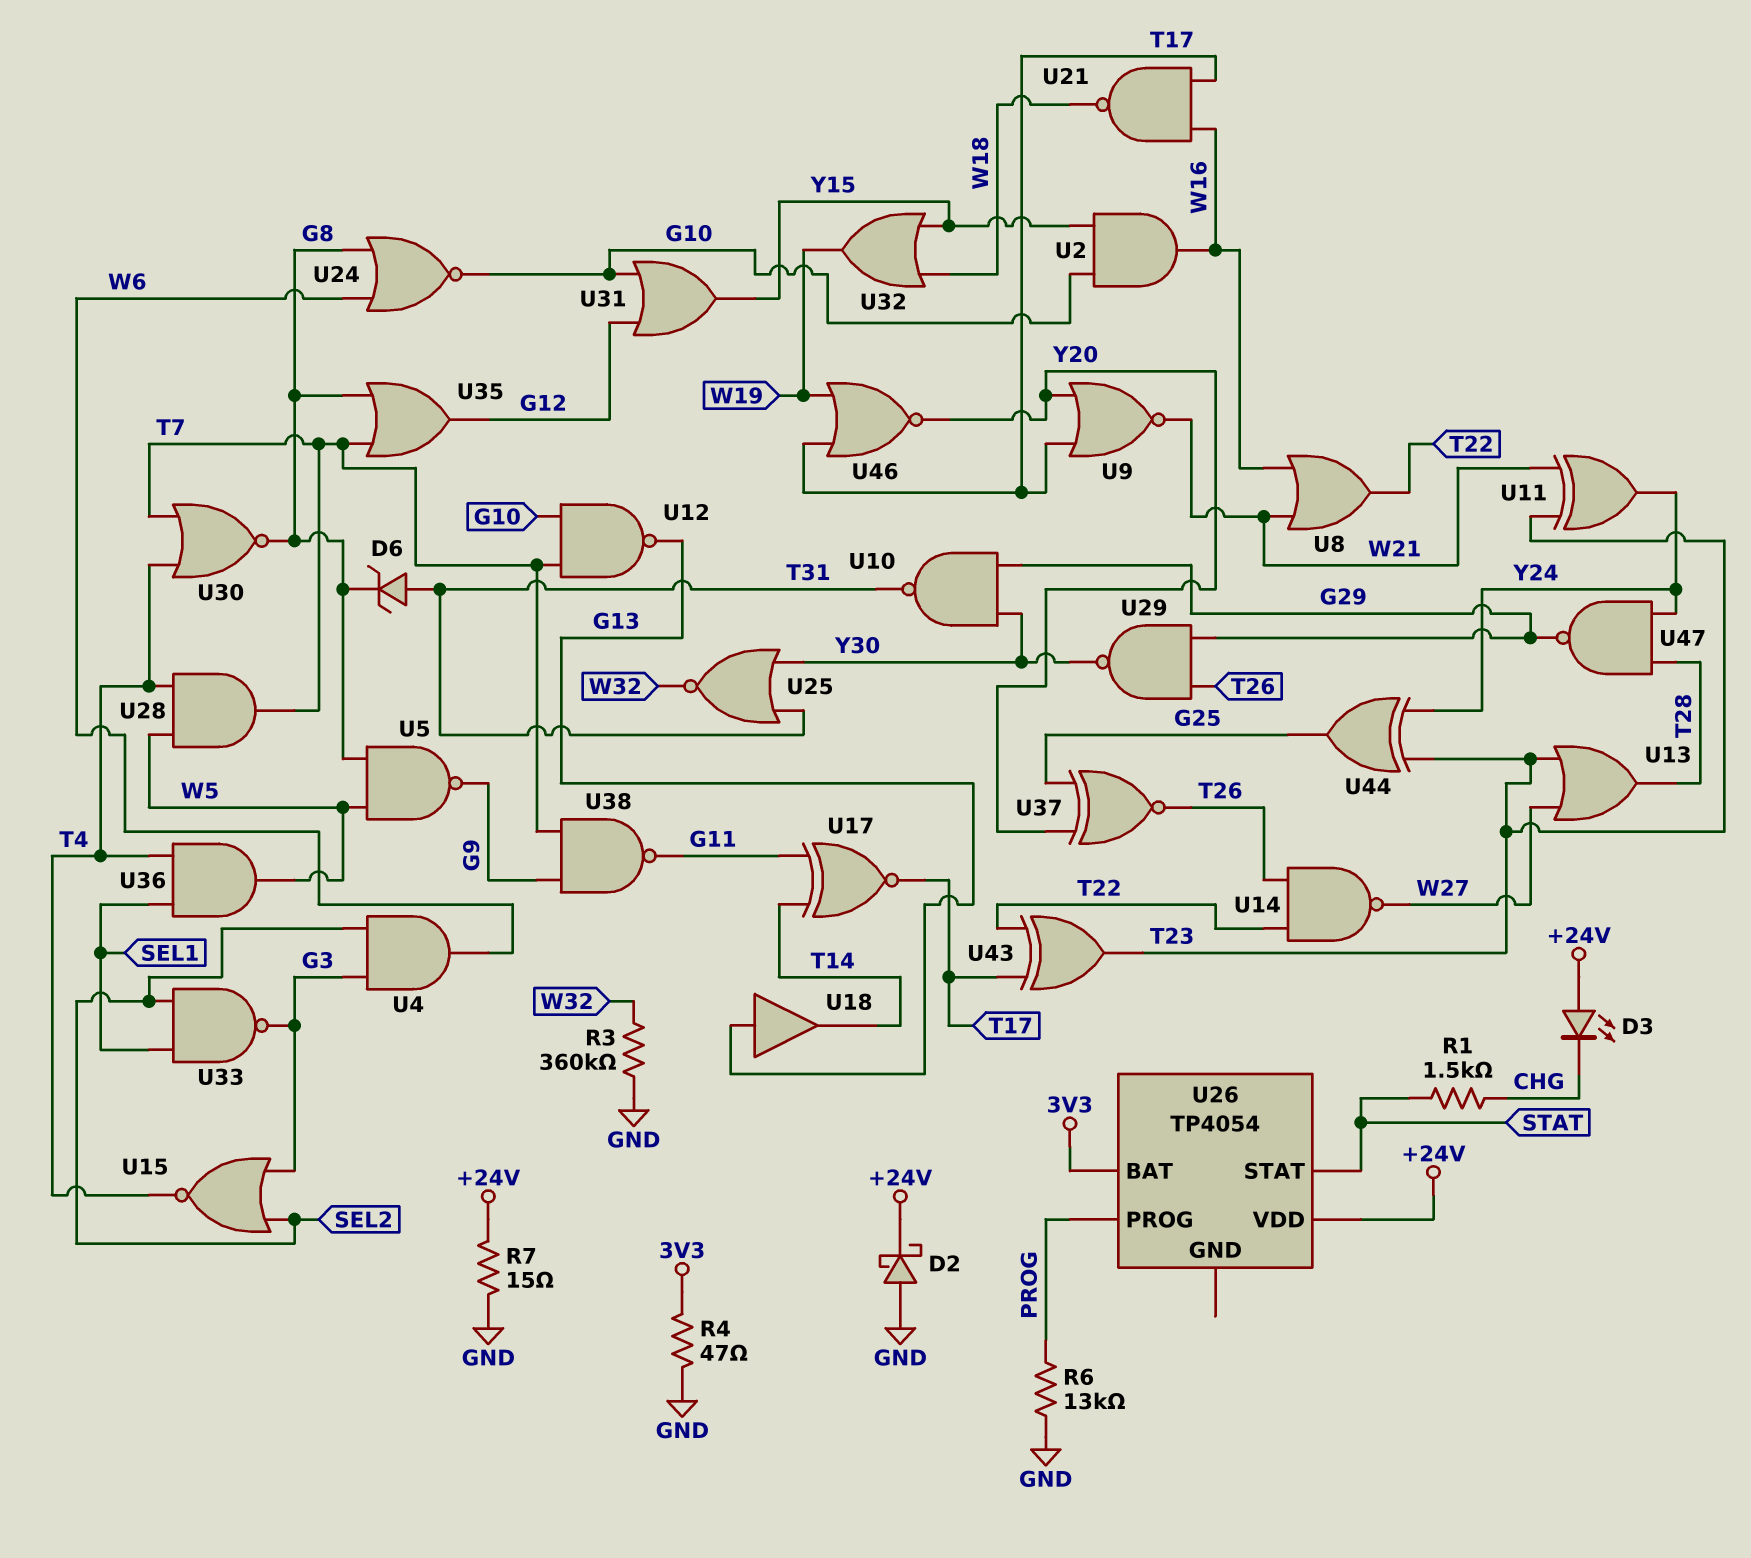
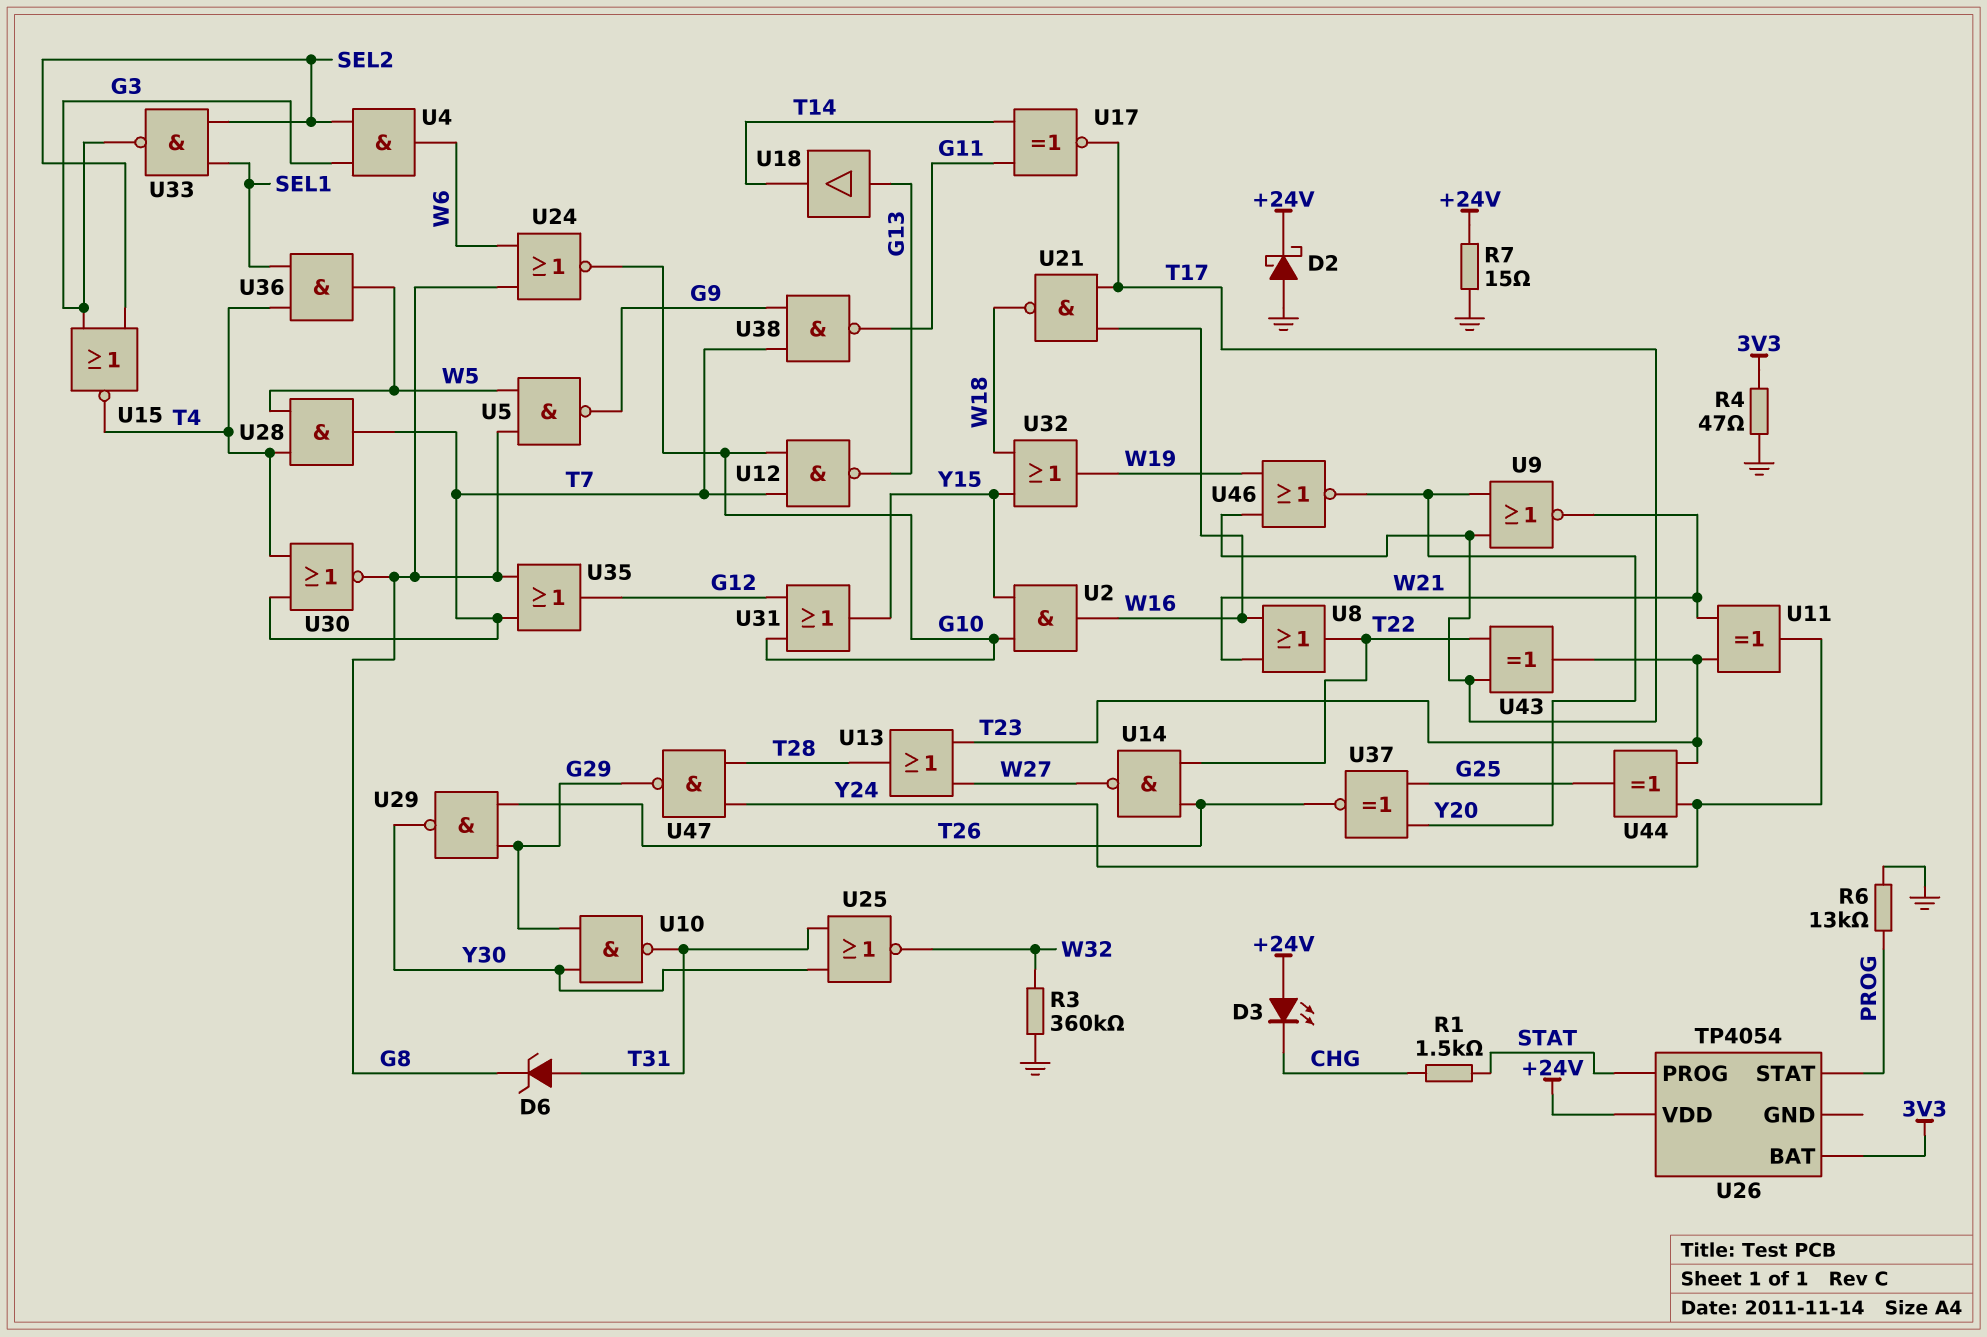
U26 pin PROG: PROG -> STAT
U26 pin STAT: STAT -> PROG

